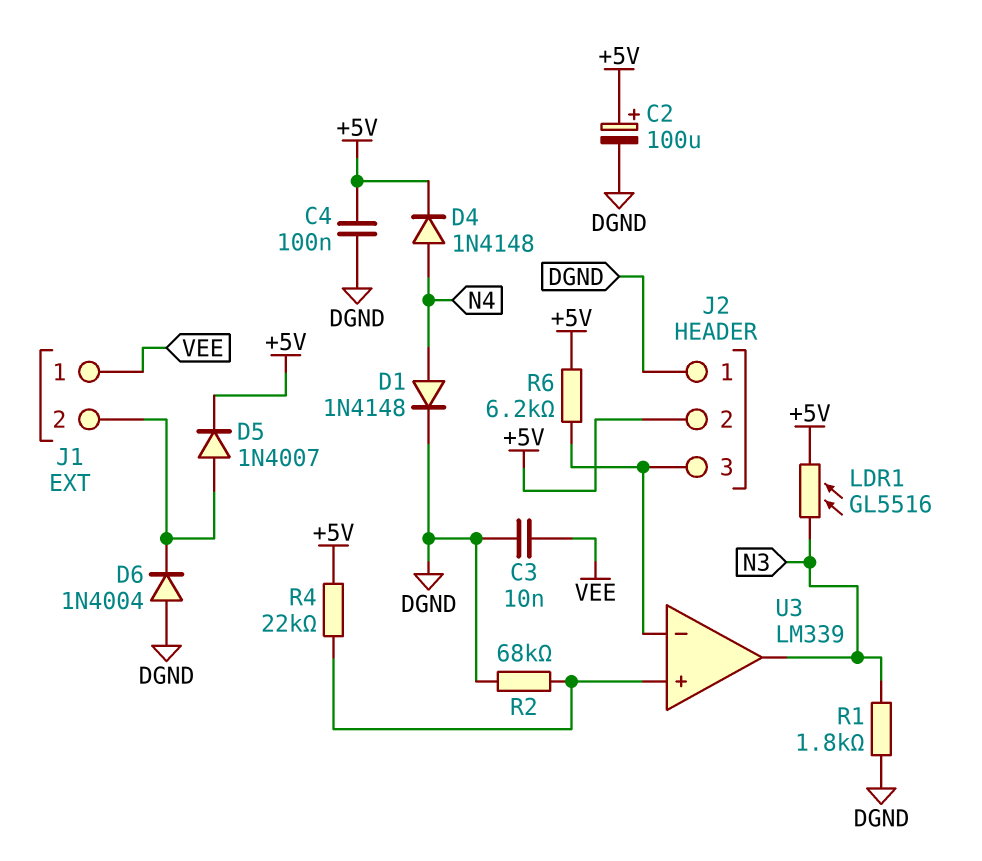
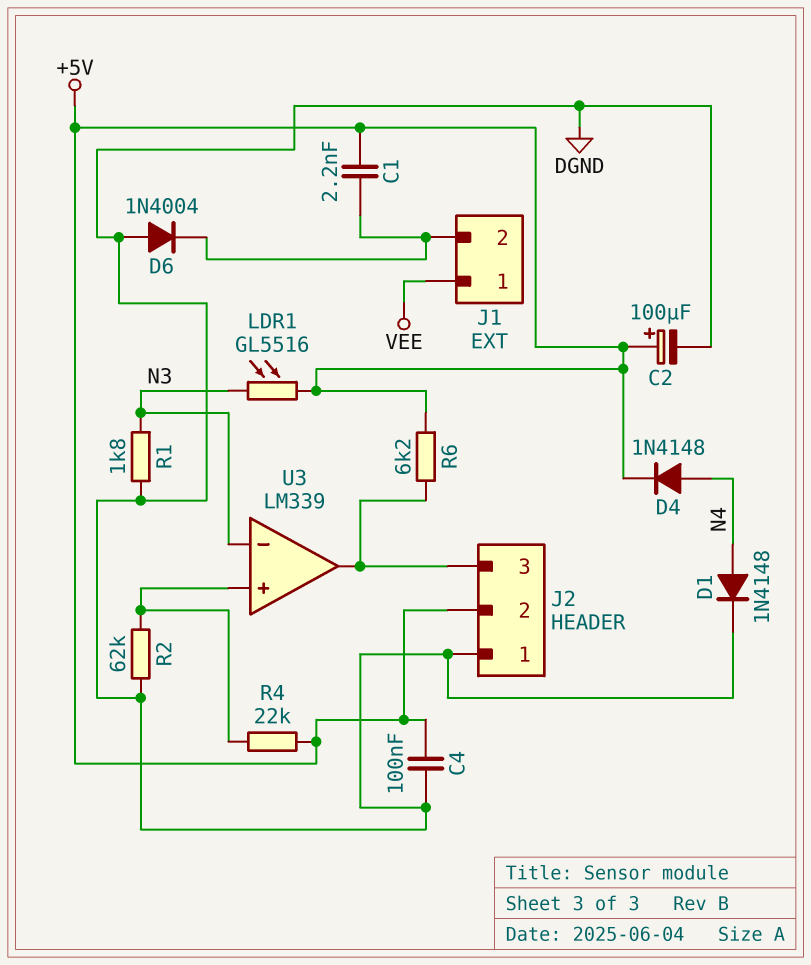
C1: none -> 2.2nF (+5V, J1/2)
C3: 10nF (DGND, VEE) -> none
D5: diode 1N4007 (A J1/2, K +5V) -> none
R2: 68k (DGND, U3/in+) -> 62k (DGND, U3/in+)
U3 pin in-: J2/3 -> N3
U3 pin out: N3 -> J2/3

